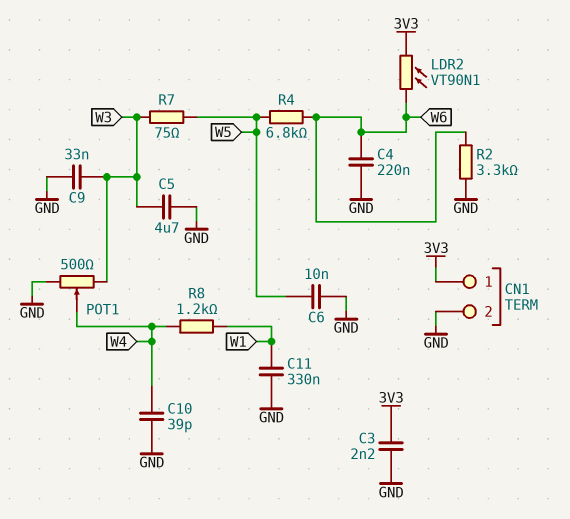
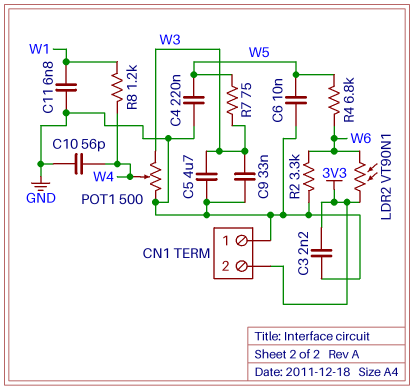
C4: 220nF (GND, W6) -> 220nF (GND, W5)
C10: 39pF (GND, W4) -> 56pF (GND, W4)
C11: 330nF (GND, W1) -> 6.8nF (GND, W1)
CN1 pin 1: 3V3 -> GND
CN1 pin 2: GND -> 3V3

